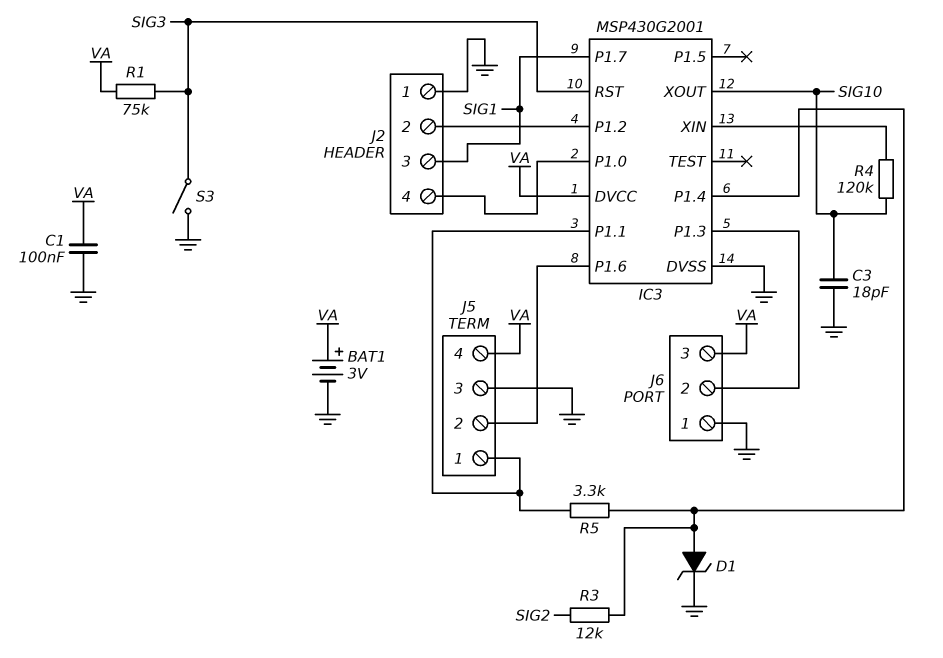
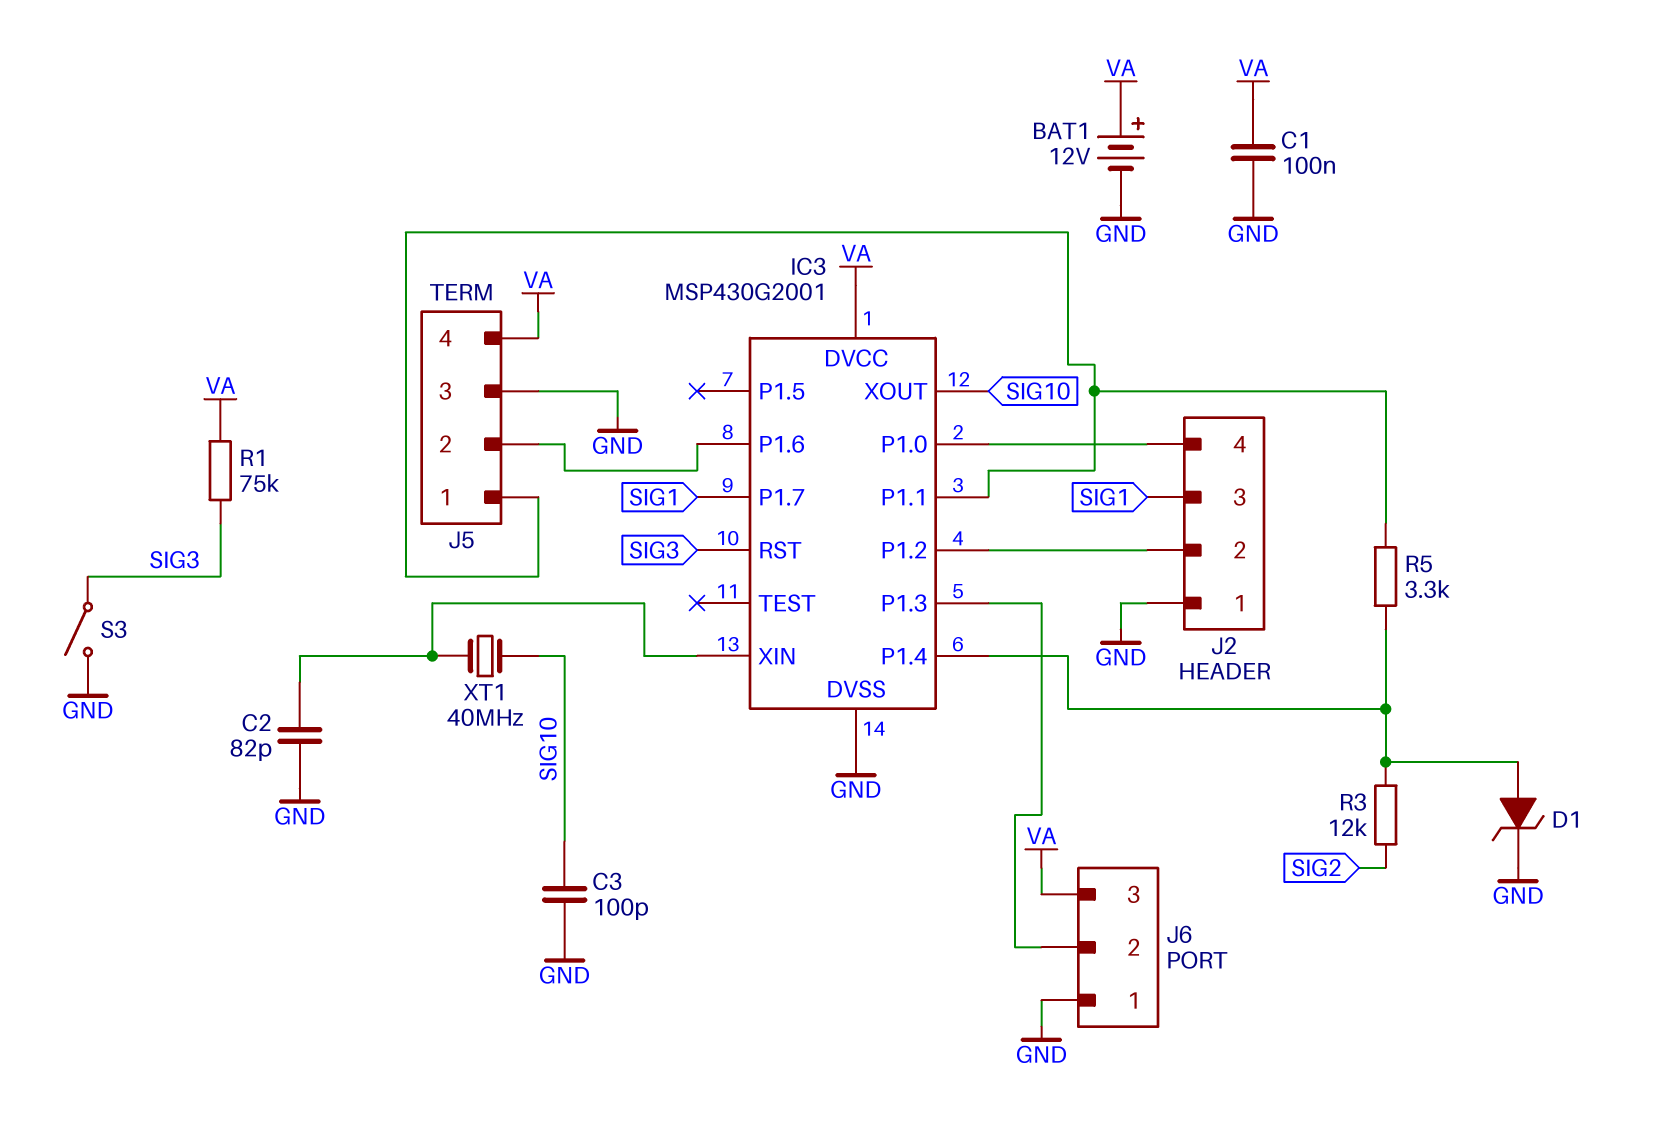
BAT1: 3V (plus VA, minus GND) -> 12V (plus VA, minus GND)
C2: none -> 82pF (GND, IC3/XIN)
C3: 18pF (GND, SIG10) -> 100pF (GND, SIG10)
R4: 120k (IC3/XIN, SIG10) -> none
XT1: none -> 40MHz (IC3/XIN, SIG10)

